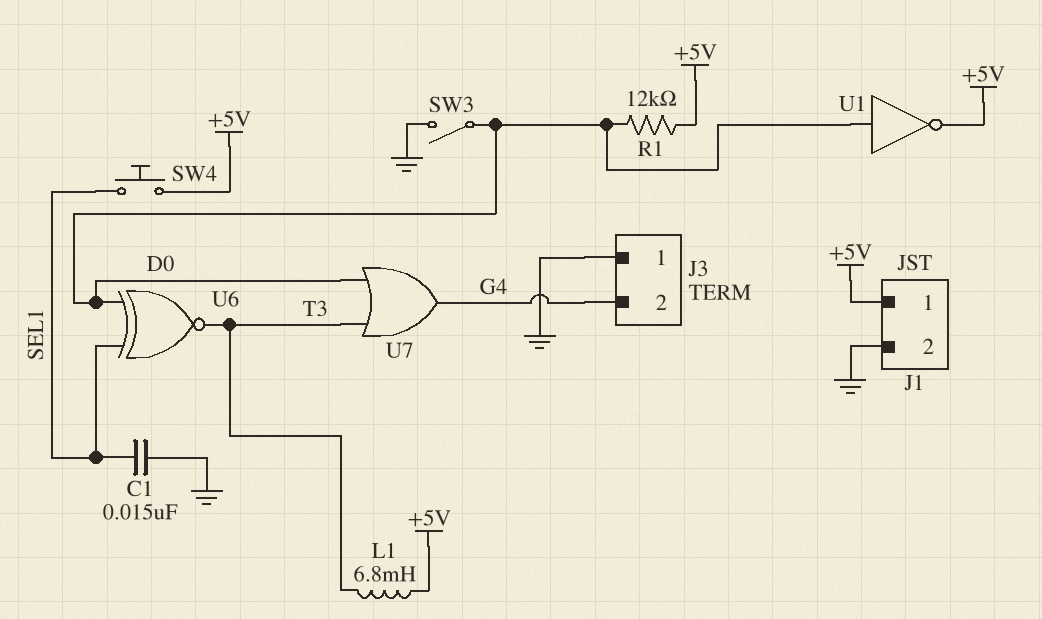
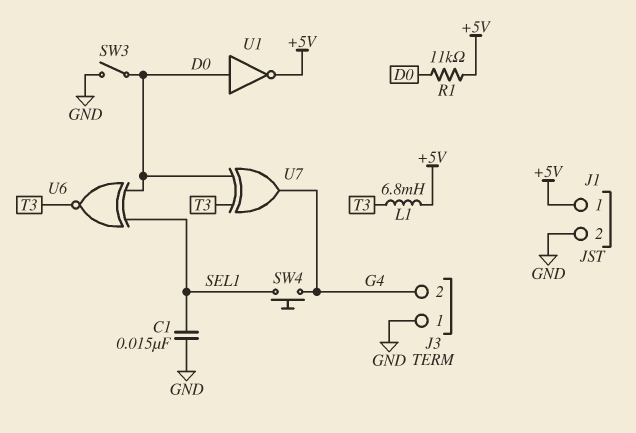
R1: 12k (+5V, D0) -> 11k (+5V, D0)
SW4: button (+5V, SEL1) -> button (G4, SEL1)
U7: OR (in D0, in T3, out G4) -> XOR (in D0, in T3, out G4)

